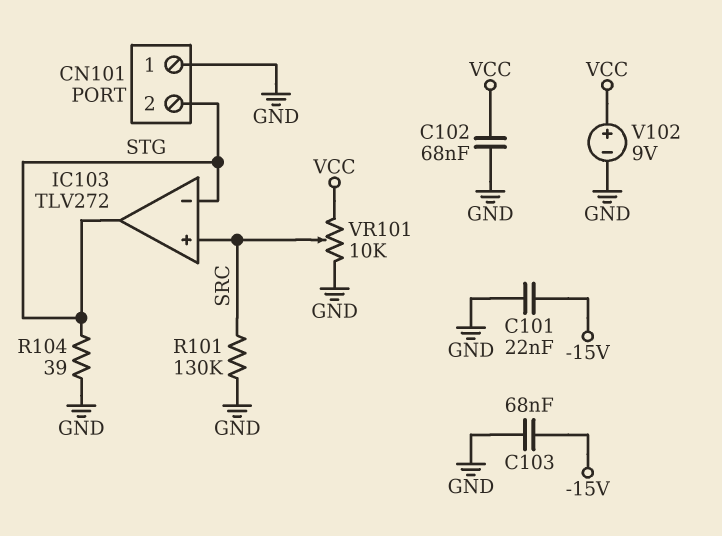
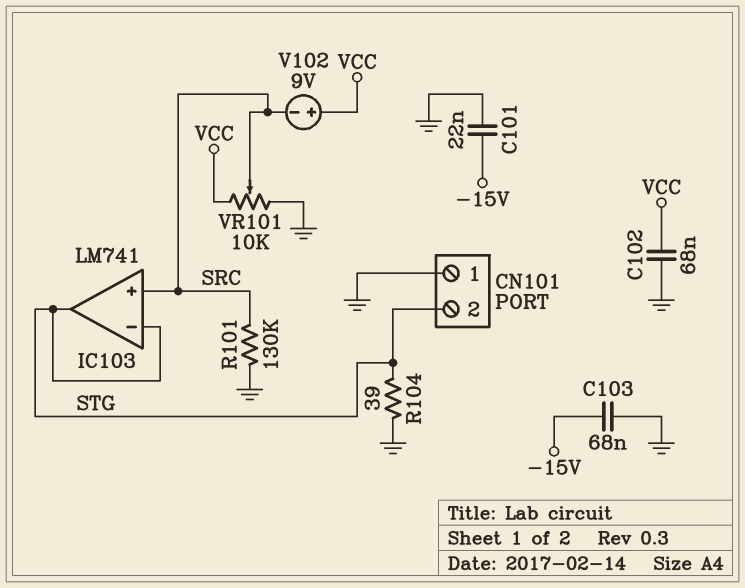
IC103: TLV272 -> LM741
V102: 9V (plus VCC, minus GND) -> 9V (plus VCC, minus SRC)

